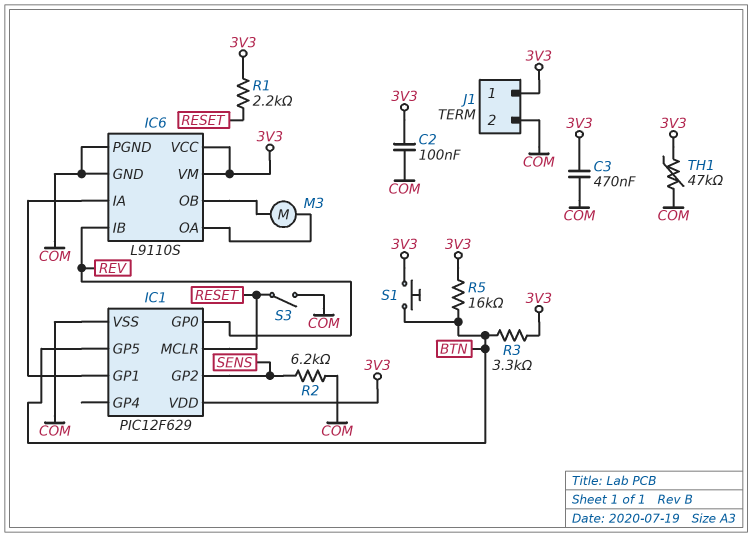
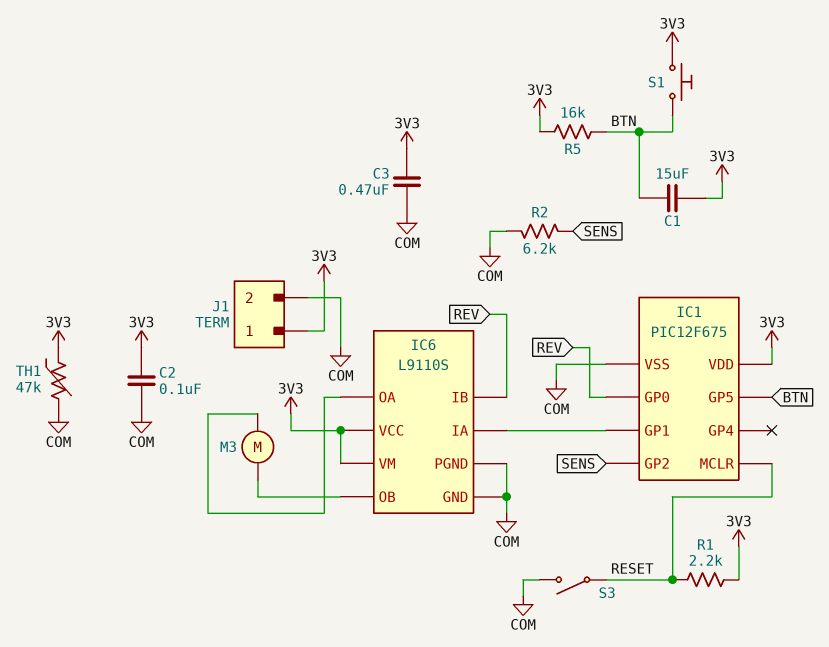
C1: none -> 15uF (3V3, BTN)
IC1: PIC12F629 -> PIC12F675
R3: 3.3k (3V3, BTN) -> none

